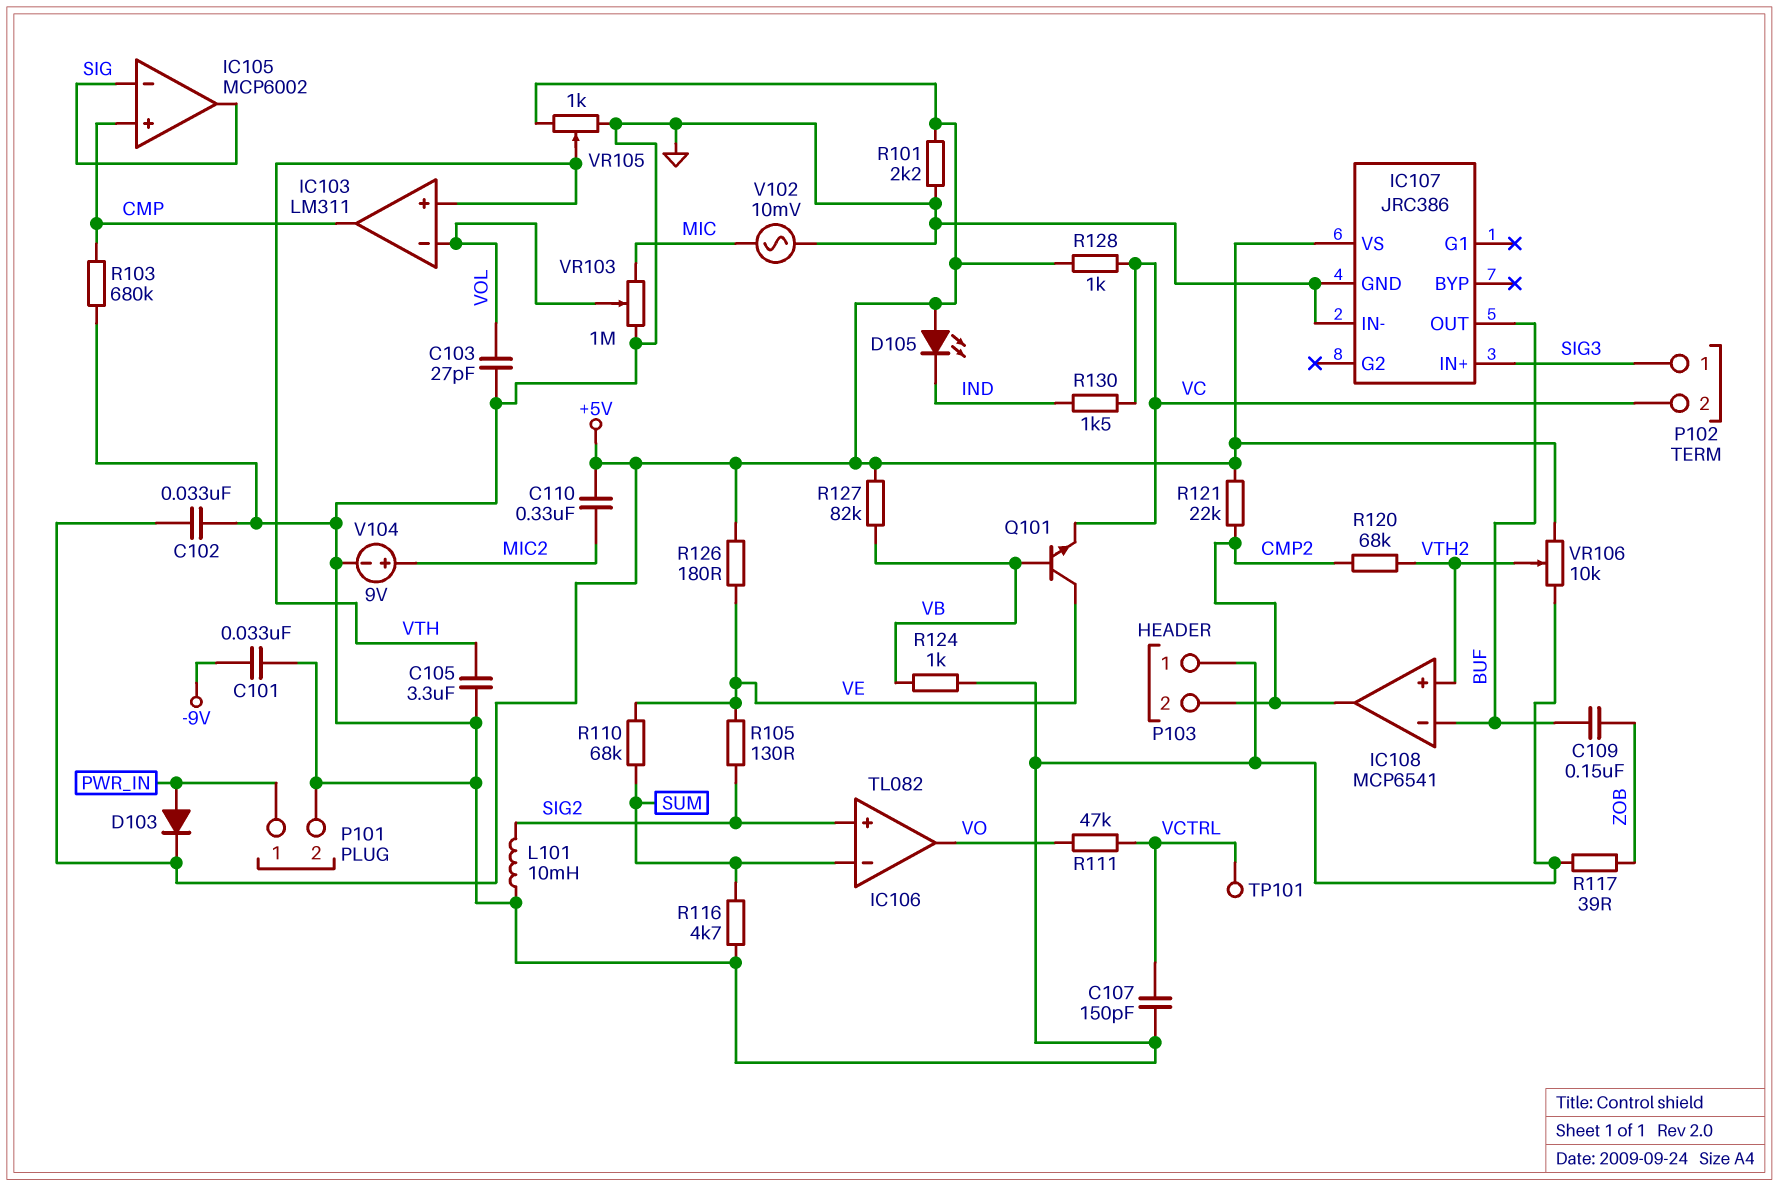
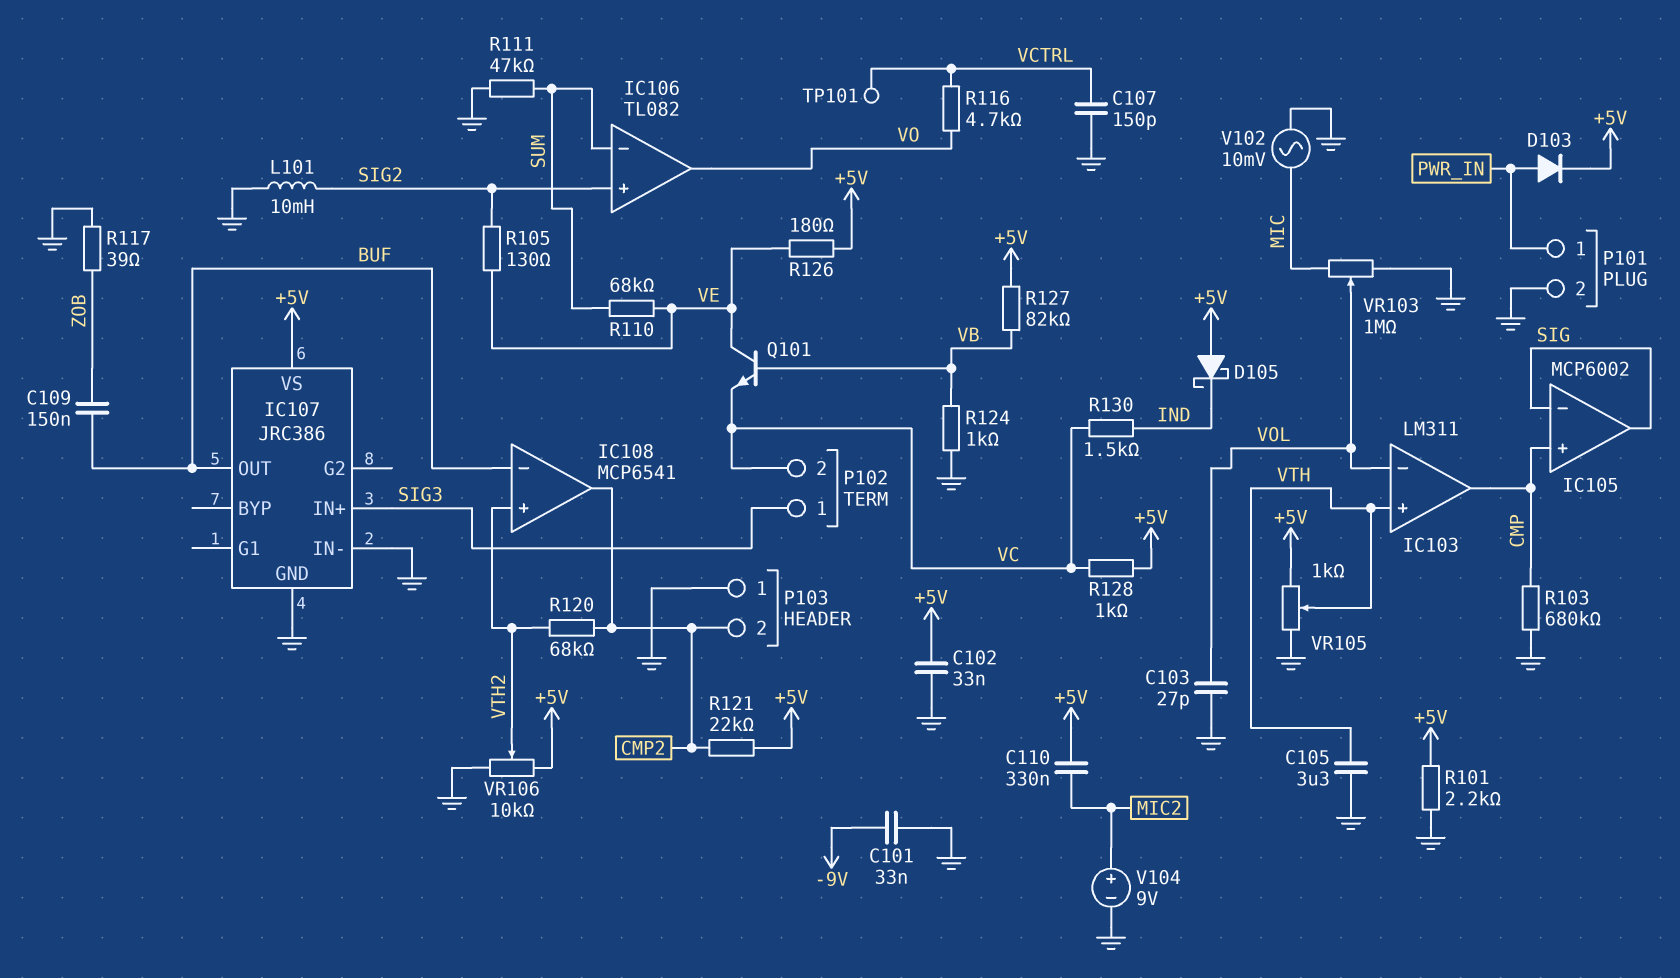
D105: LED (A +5V, K IND) -> schottky (A +5V, K IND)
R111: 47k (VCTRL, VO) -> 47k (GND, SUM)
R116: 4.7k (GND, SUM) -> 4.7k (VCTRL, VO)

